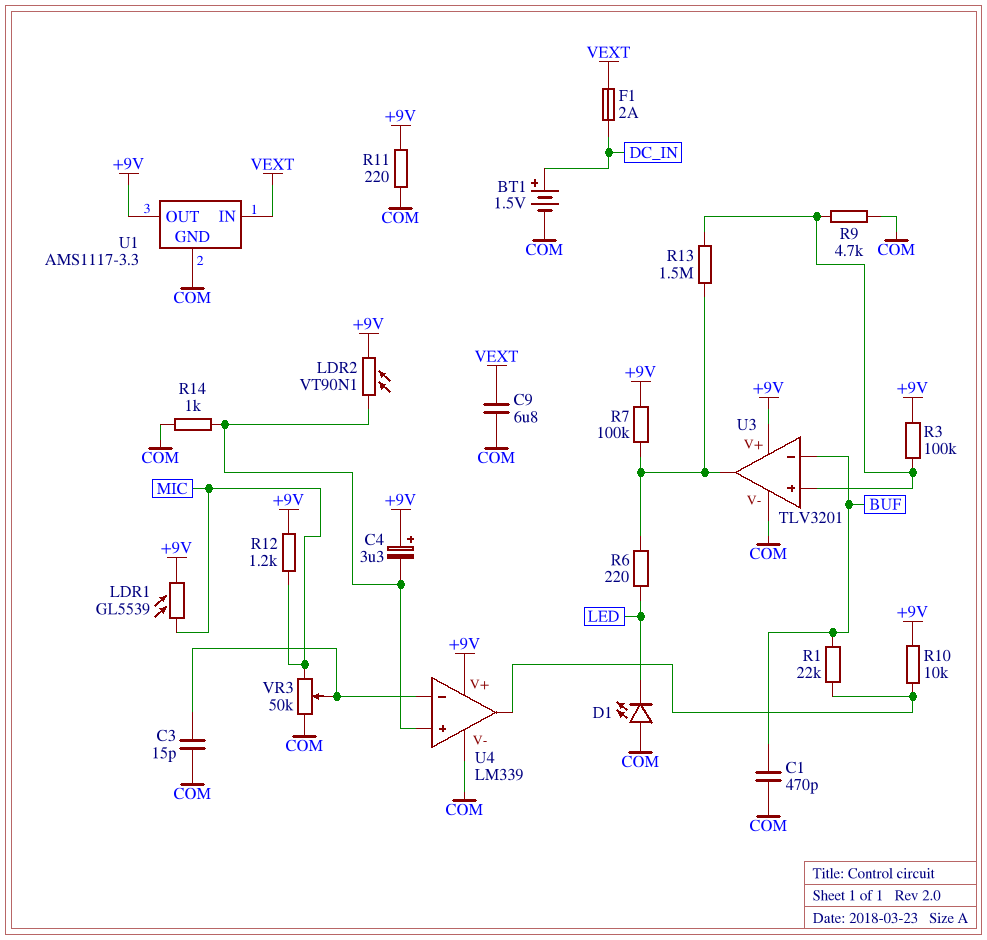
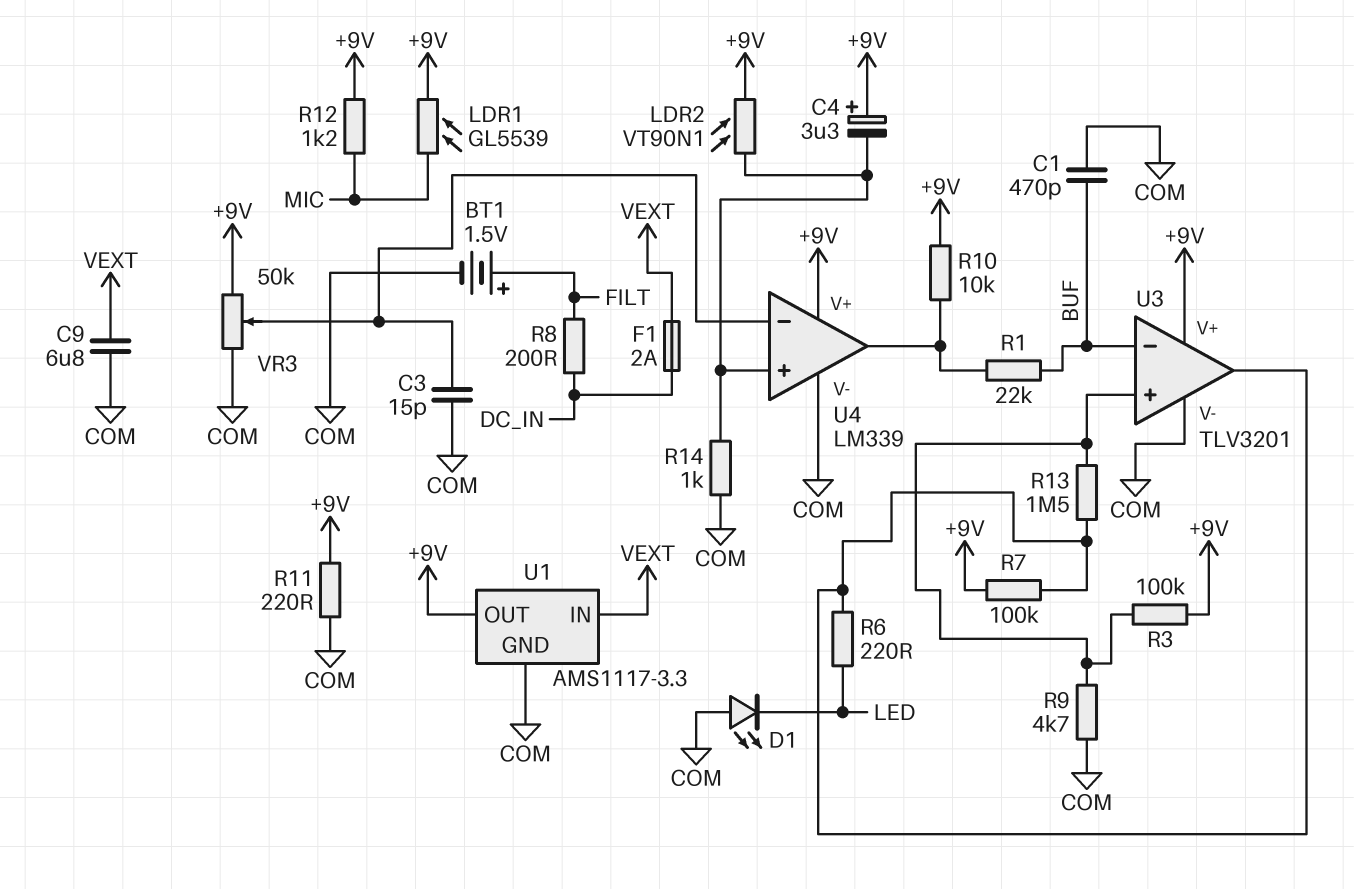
BT1: 1.5V (plus DC_IN, minus COM) -> 1.5V (plus FILT, minus COM)
R8: none -> 200 (DC_IN, FILT)
VR3: 50k (COM, MIC, wiper U4/in-) -> 50k (+9V, COM, wiper U4/in-)

